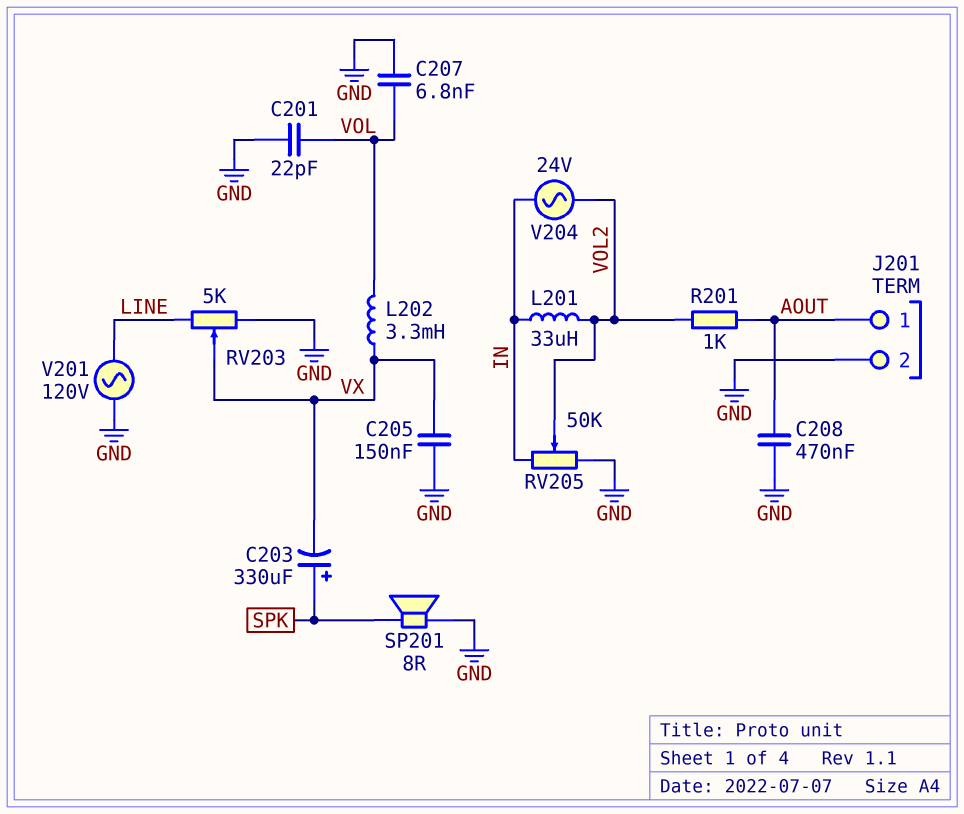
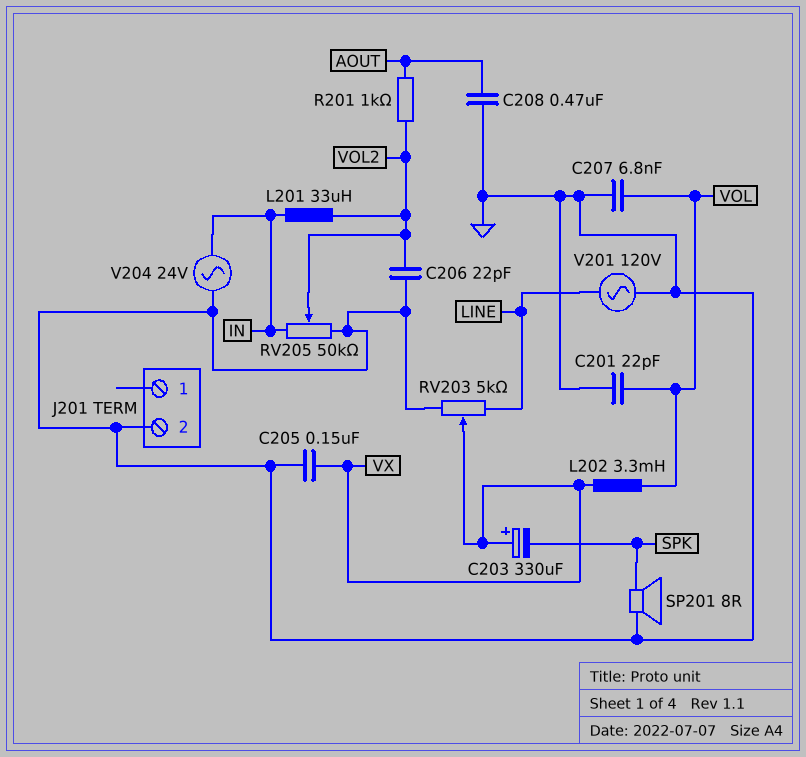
C203: 330uF (plus SPK, minus VX) -> 330uF (plus VX, minus SPK)
C206: none -> 22pF (GND, VOL2)
J201 pin 1: AOUT -> none
V204: AC 24V (IN, VOL2) -> AC 24V (GND, IN)

